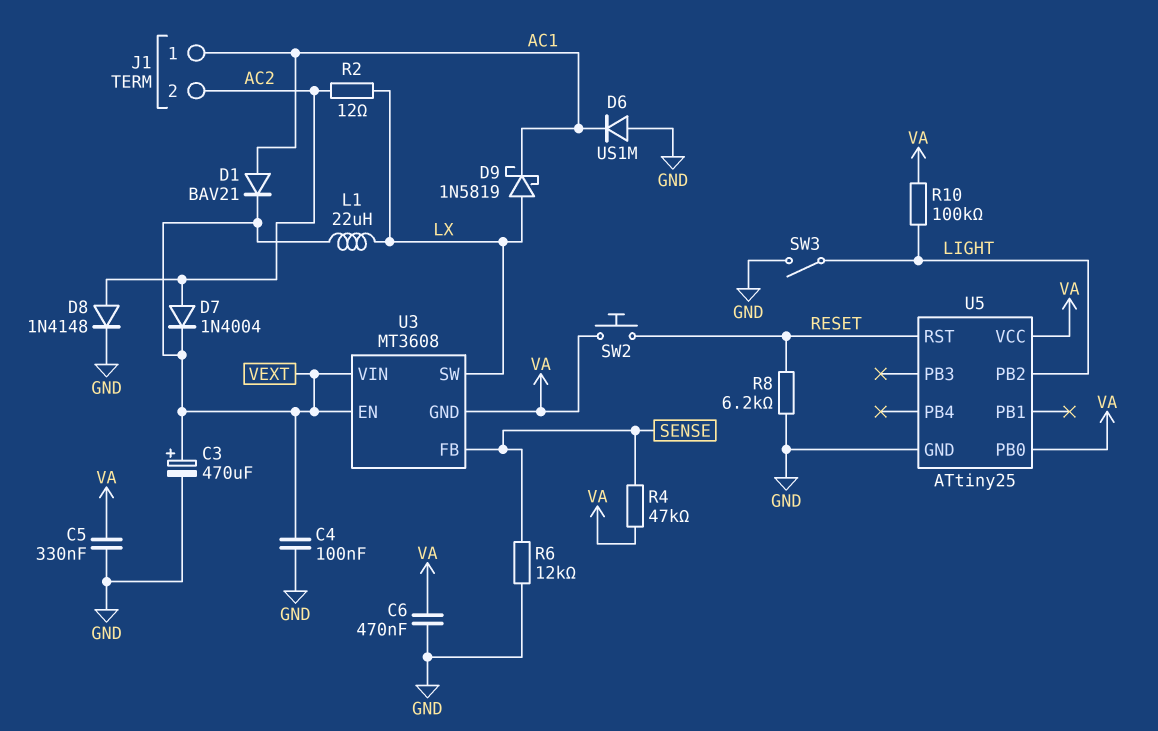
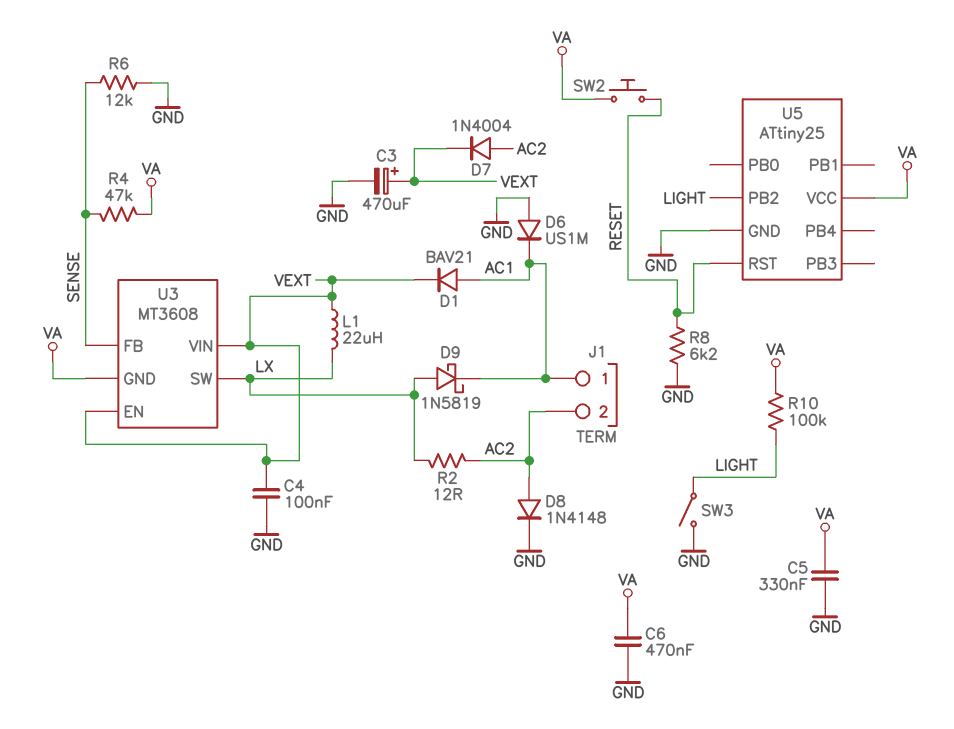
U5 pin PB0: VA -> none

